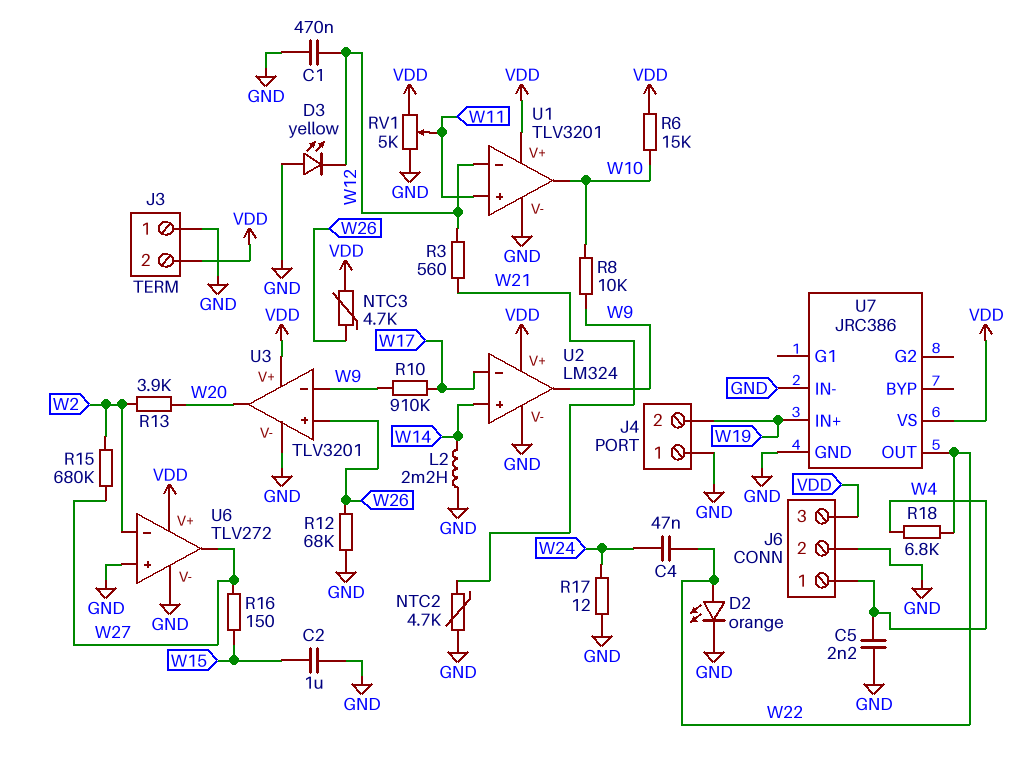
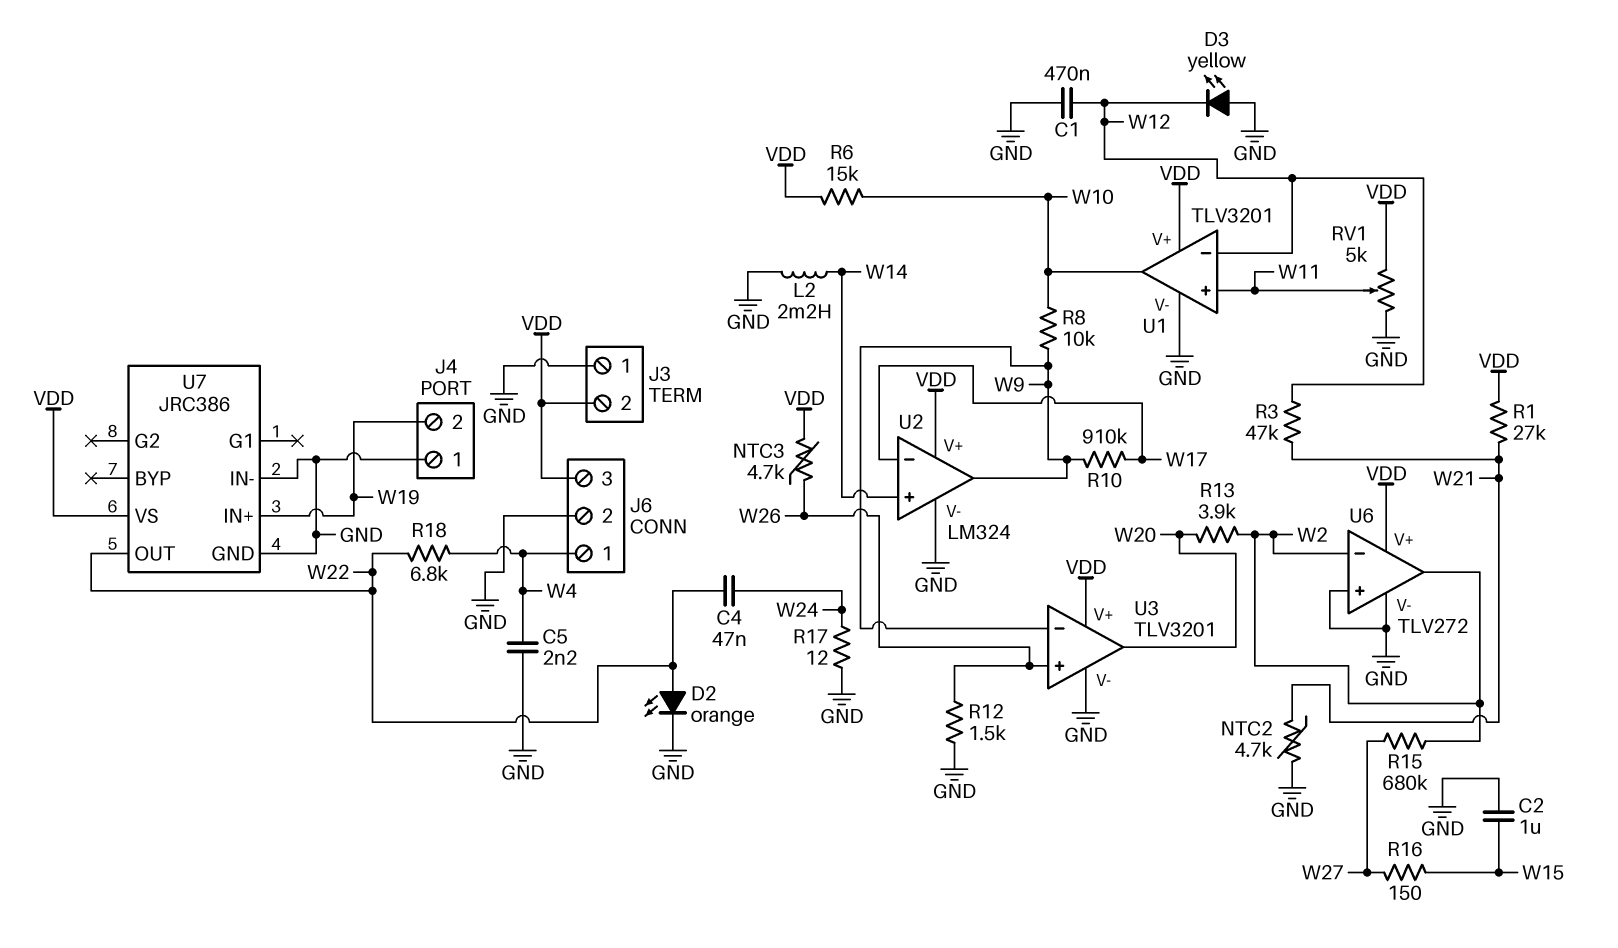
R1: none -> 27k (VDD, W21)
R3: 560 (W12, W21) -> 47k (W12, W21)
R12: 68k (GND, W26) -> 1.5k (GND, W26)
U6 pin out: W27 -> W2

